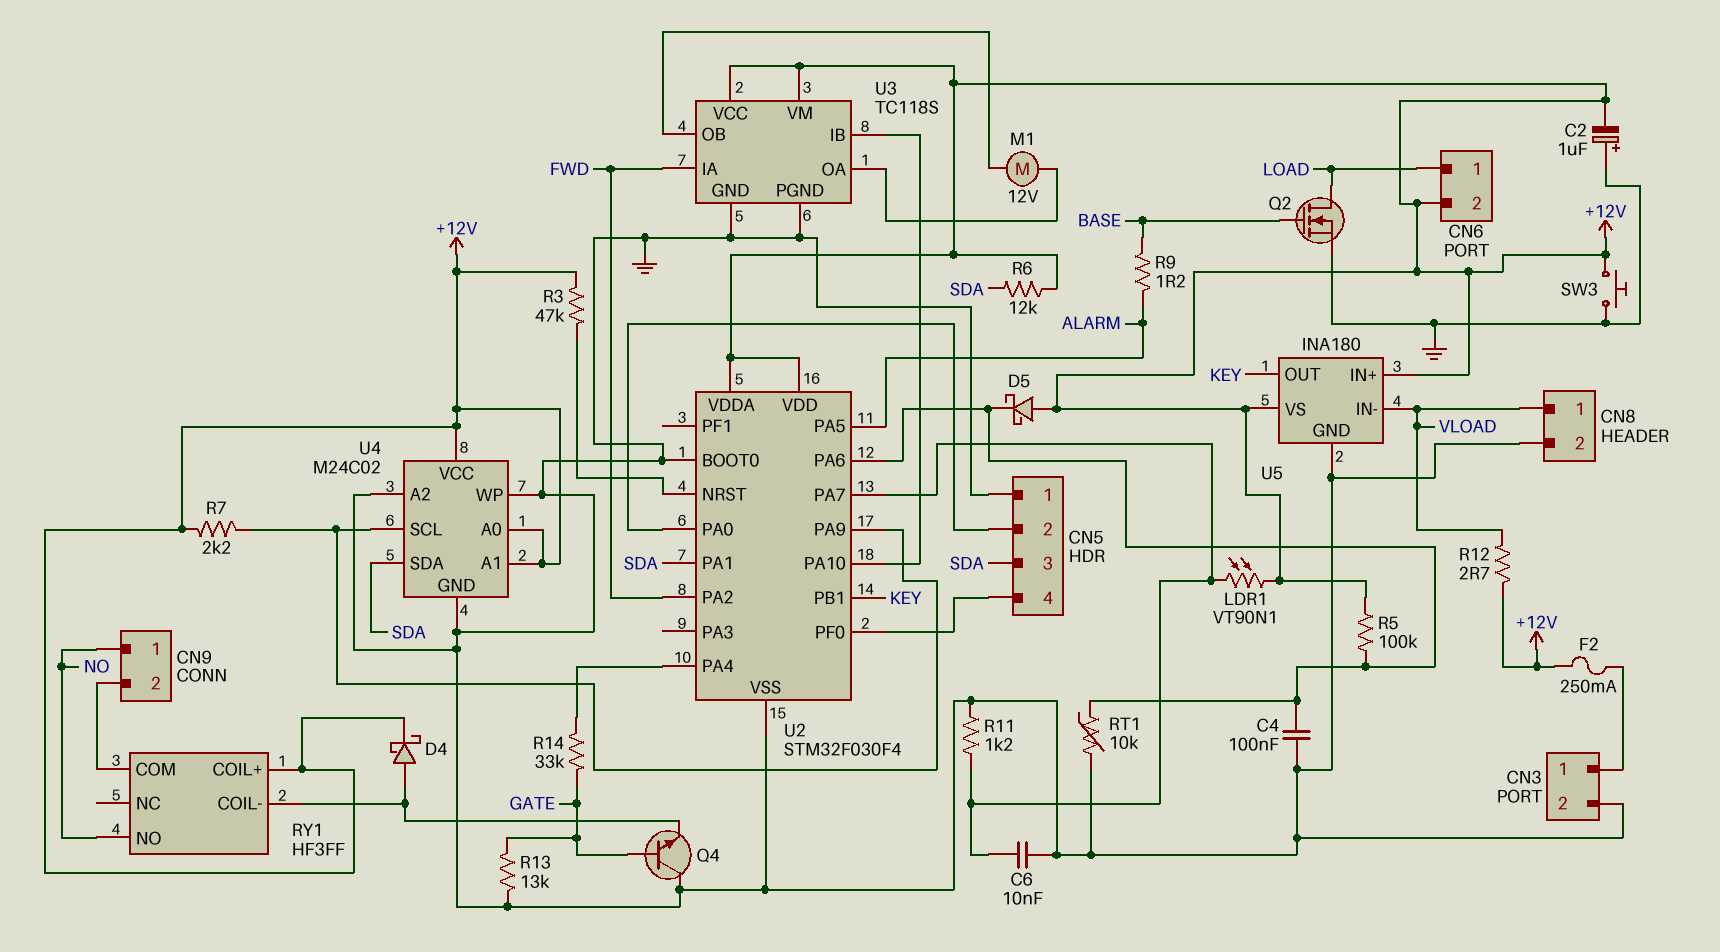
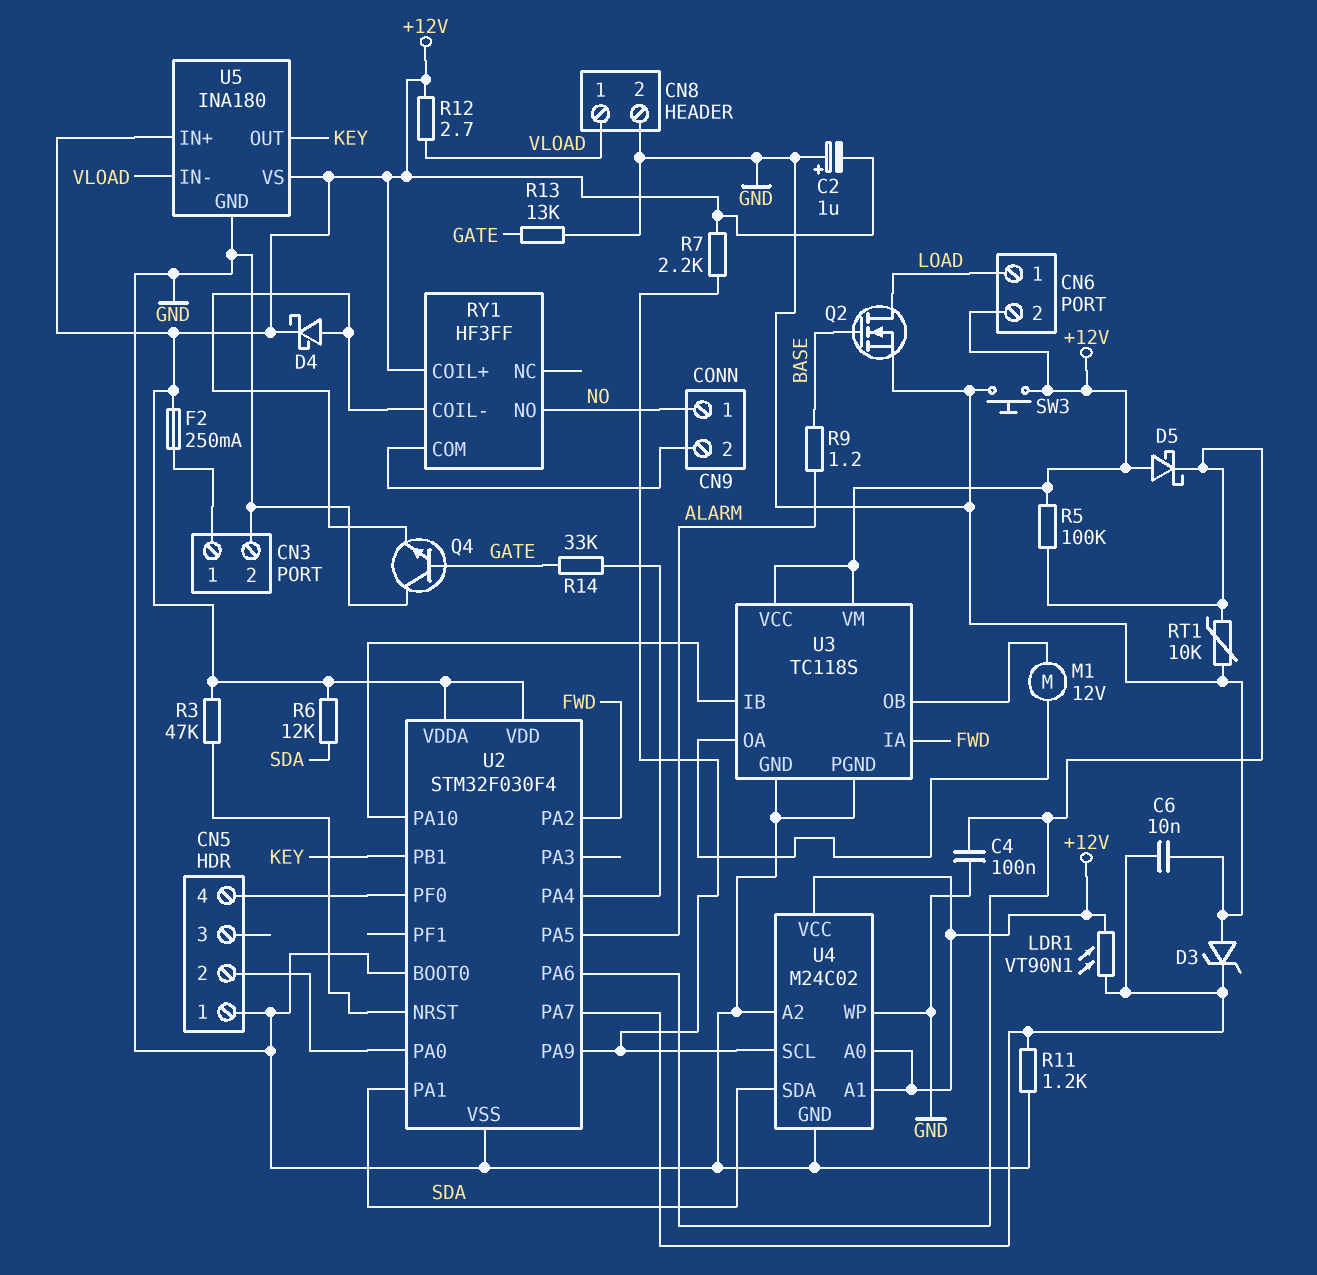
CN5 pin 3: SDA -> none
D3: none -> zener (A GND, K U2/PA7)

